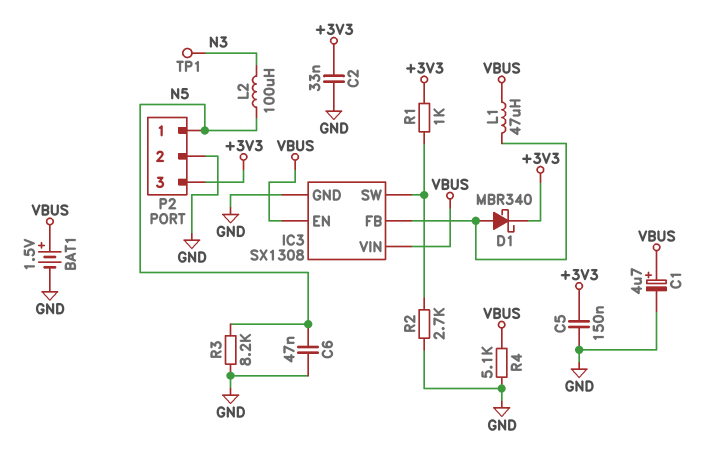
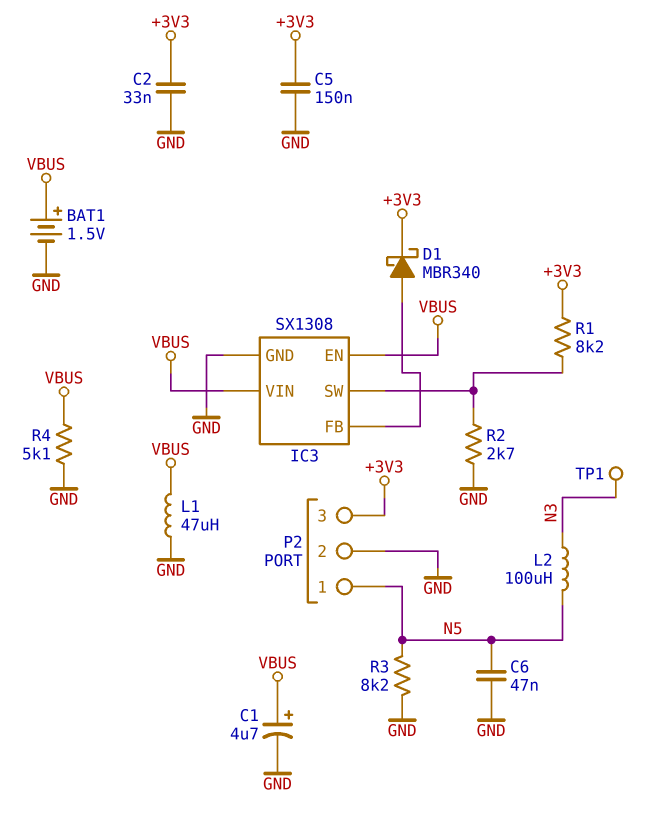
L1: 47uH (IC3/FB, VBUS) -> 47uH (GND, VBUS)
R1: 1k (+3V3, IC3/SW) -> 8.2k (+3V3, IC3/SW)

